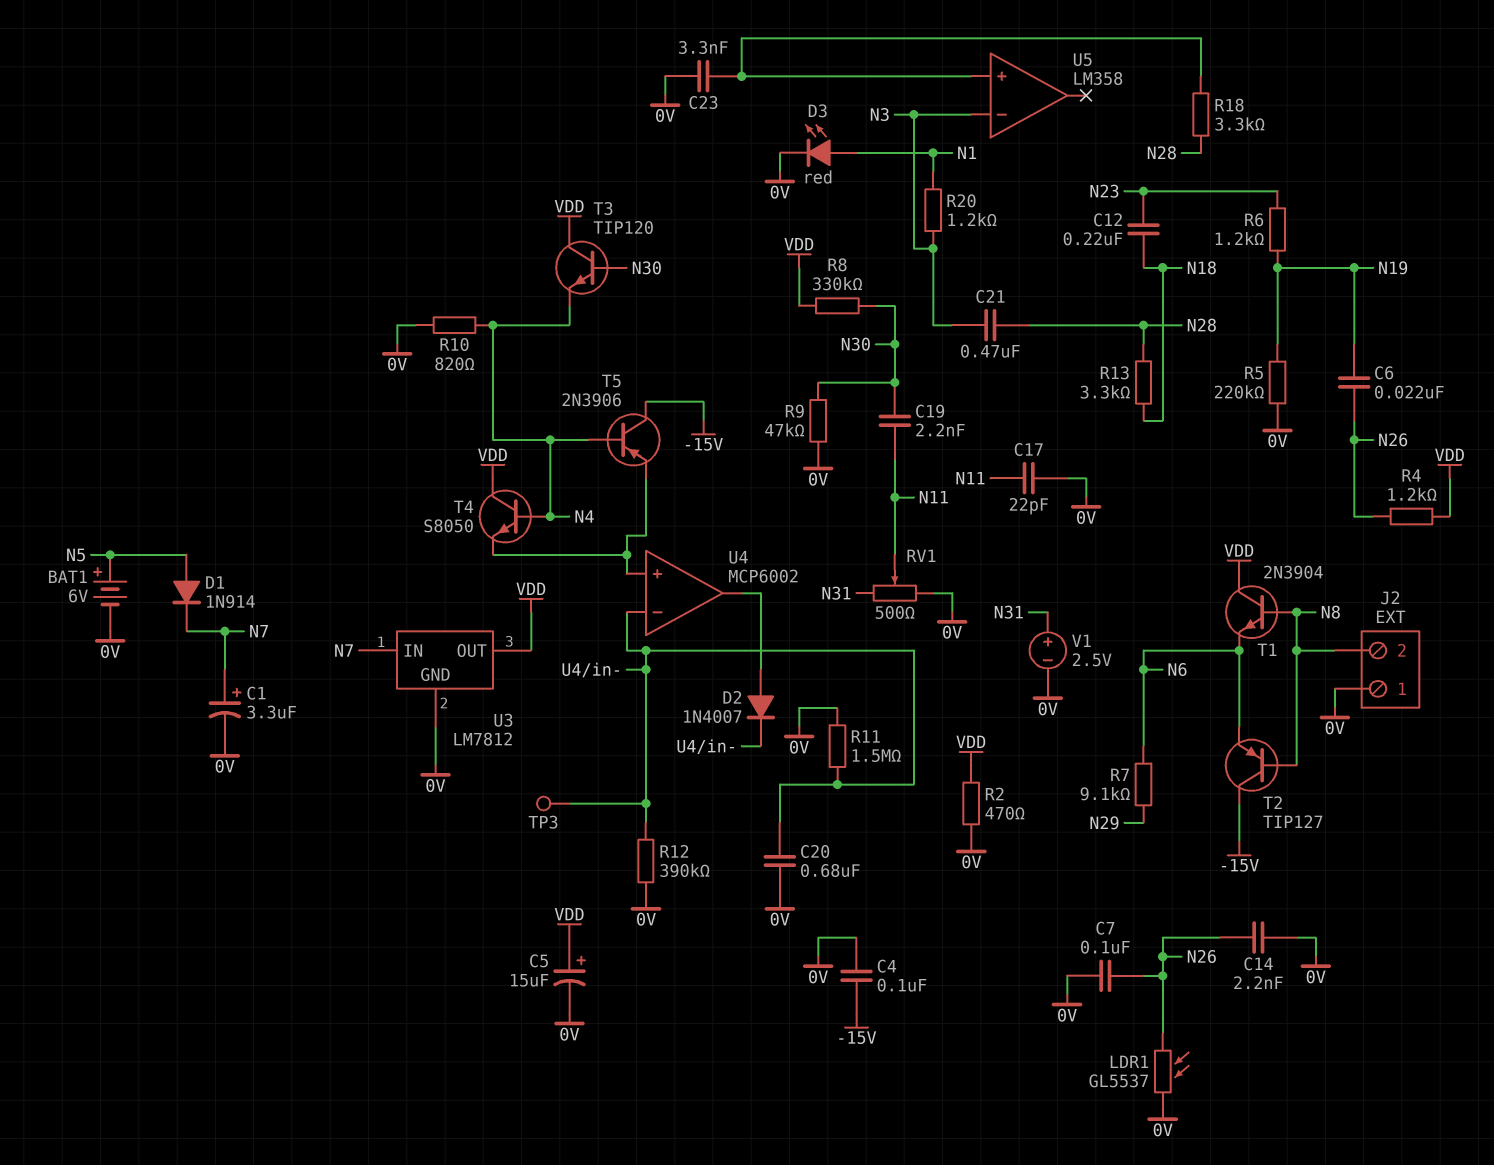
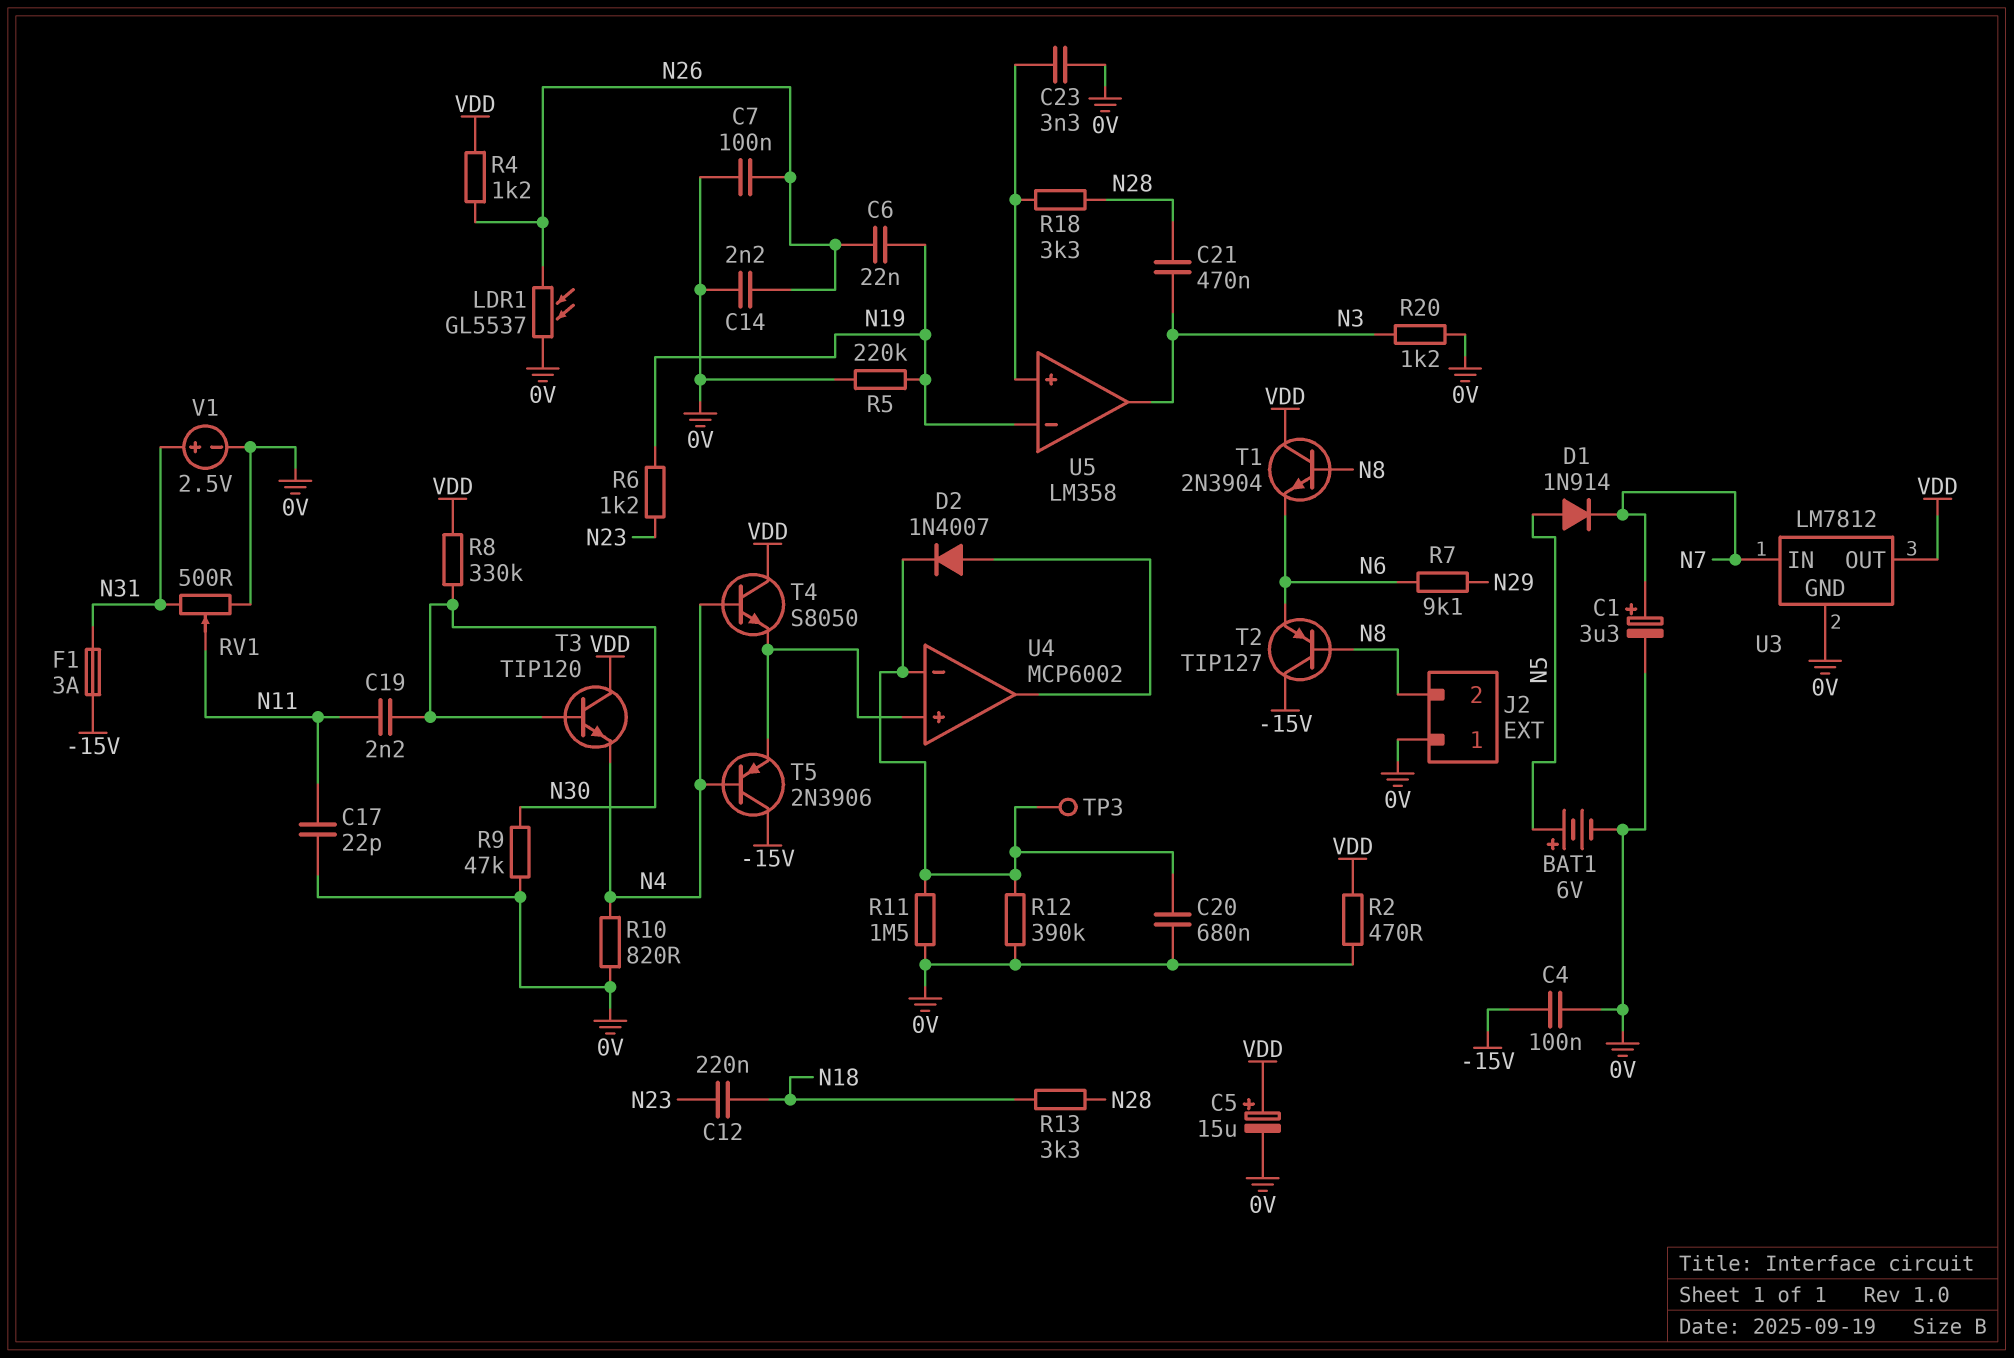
D3: LED red (A N1, K 0V) -> none
F1: none -> 3A (-15V, N31)
R20: 1.2k (N1, N3) -> 1.2k (0V, N3)
U5 pin in-: N3 -> N19
U5 pin out: none -> N3

